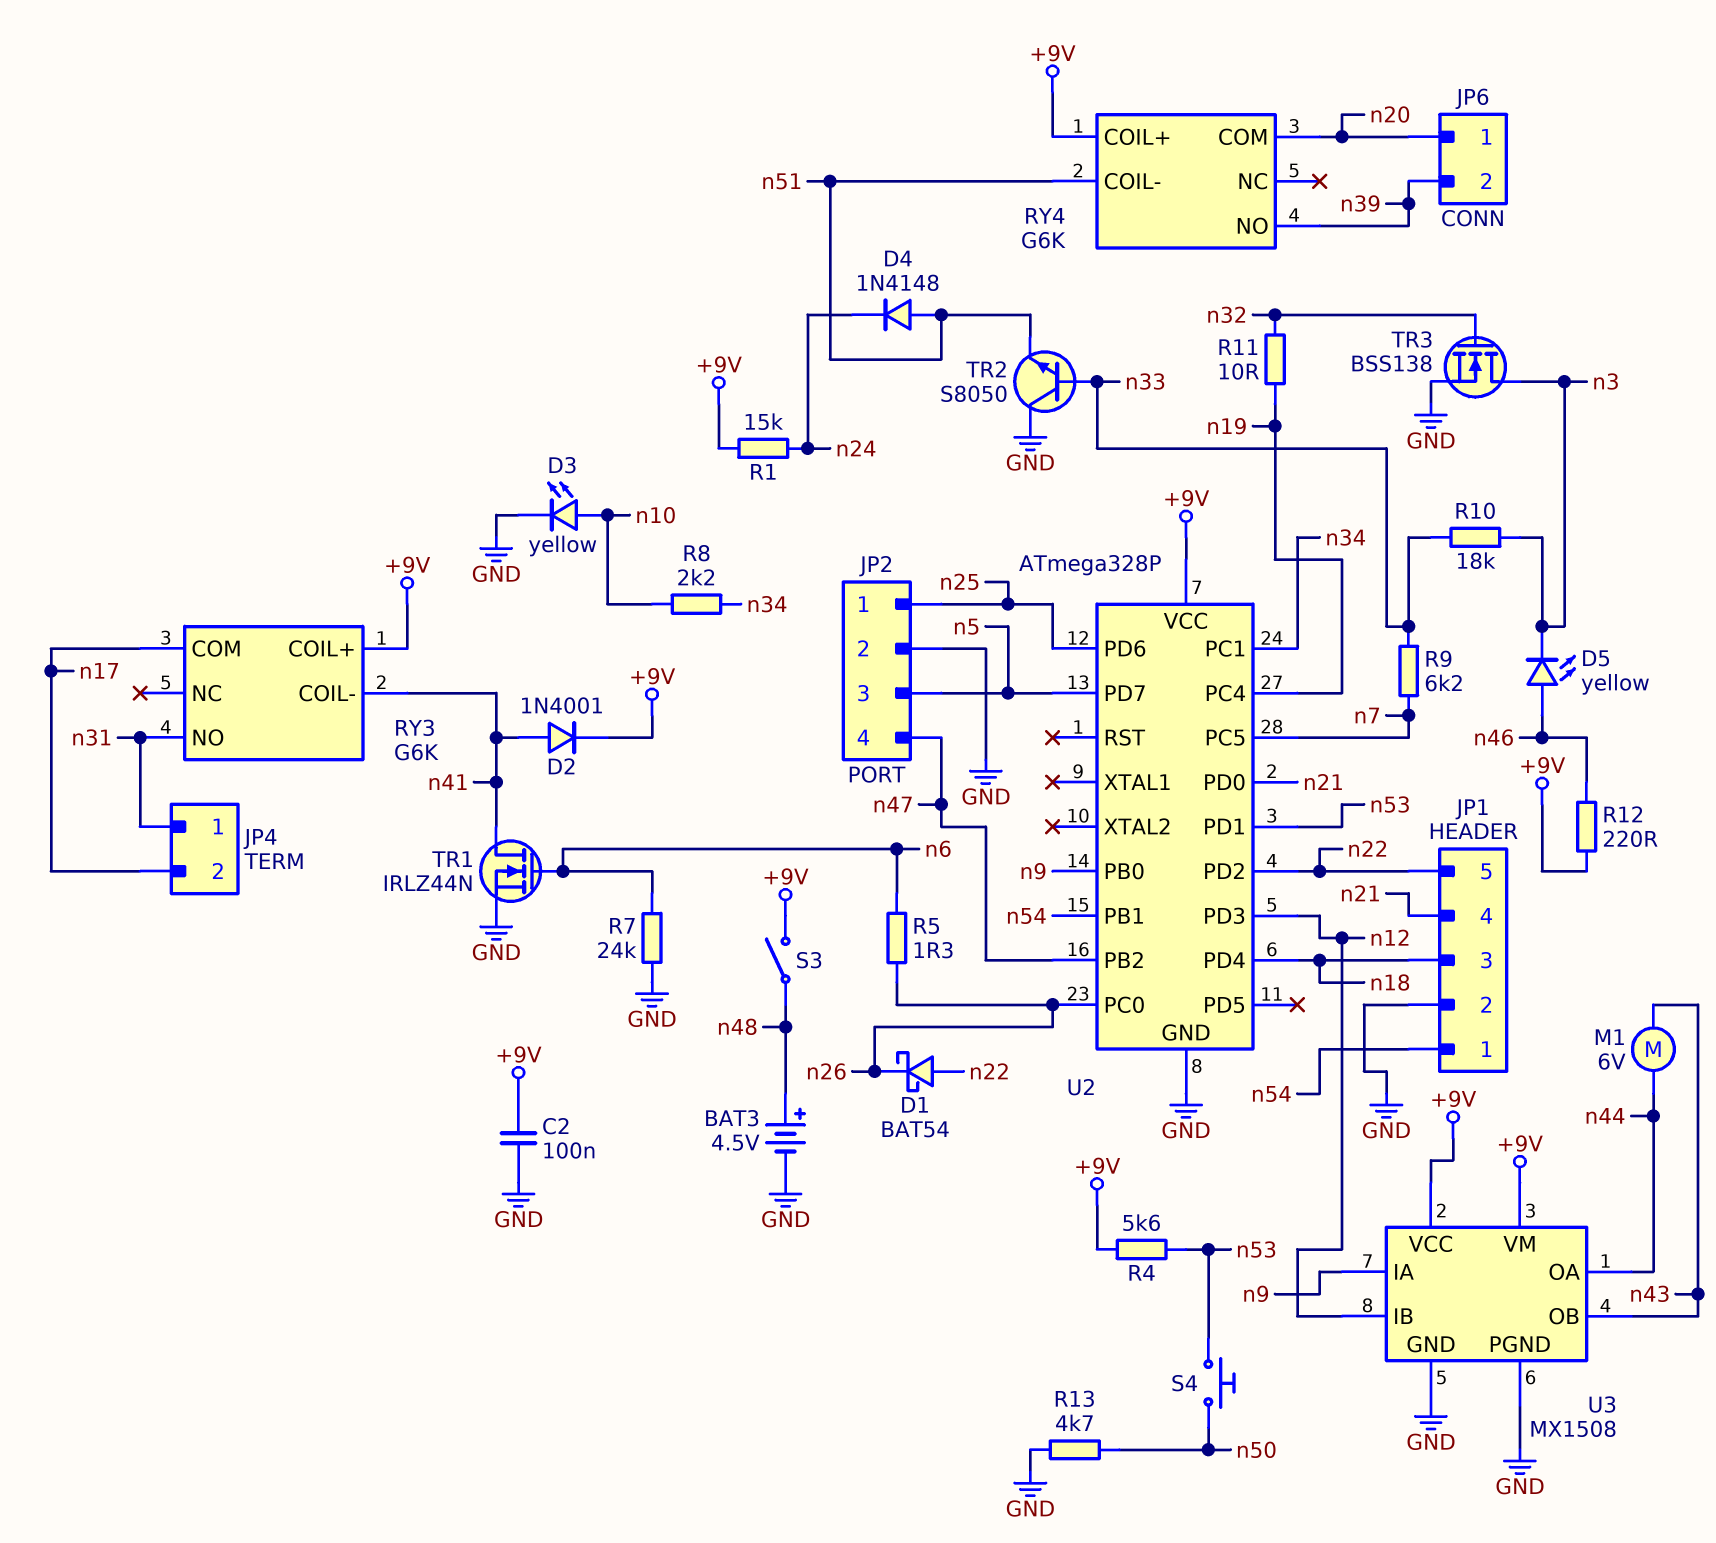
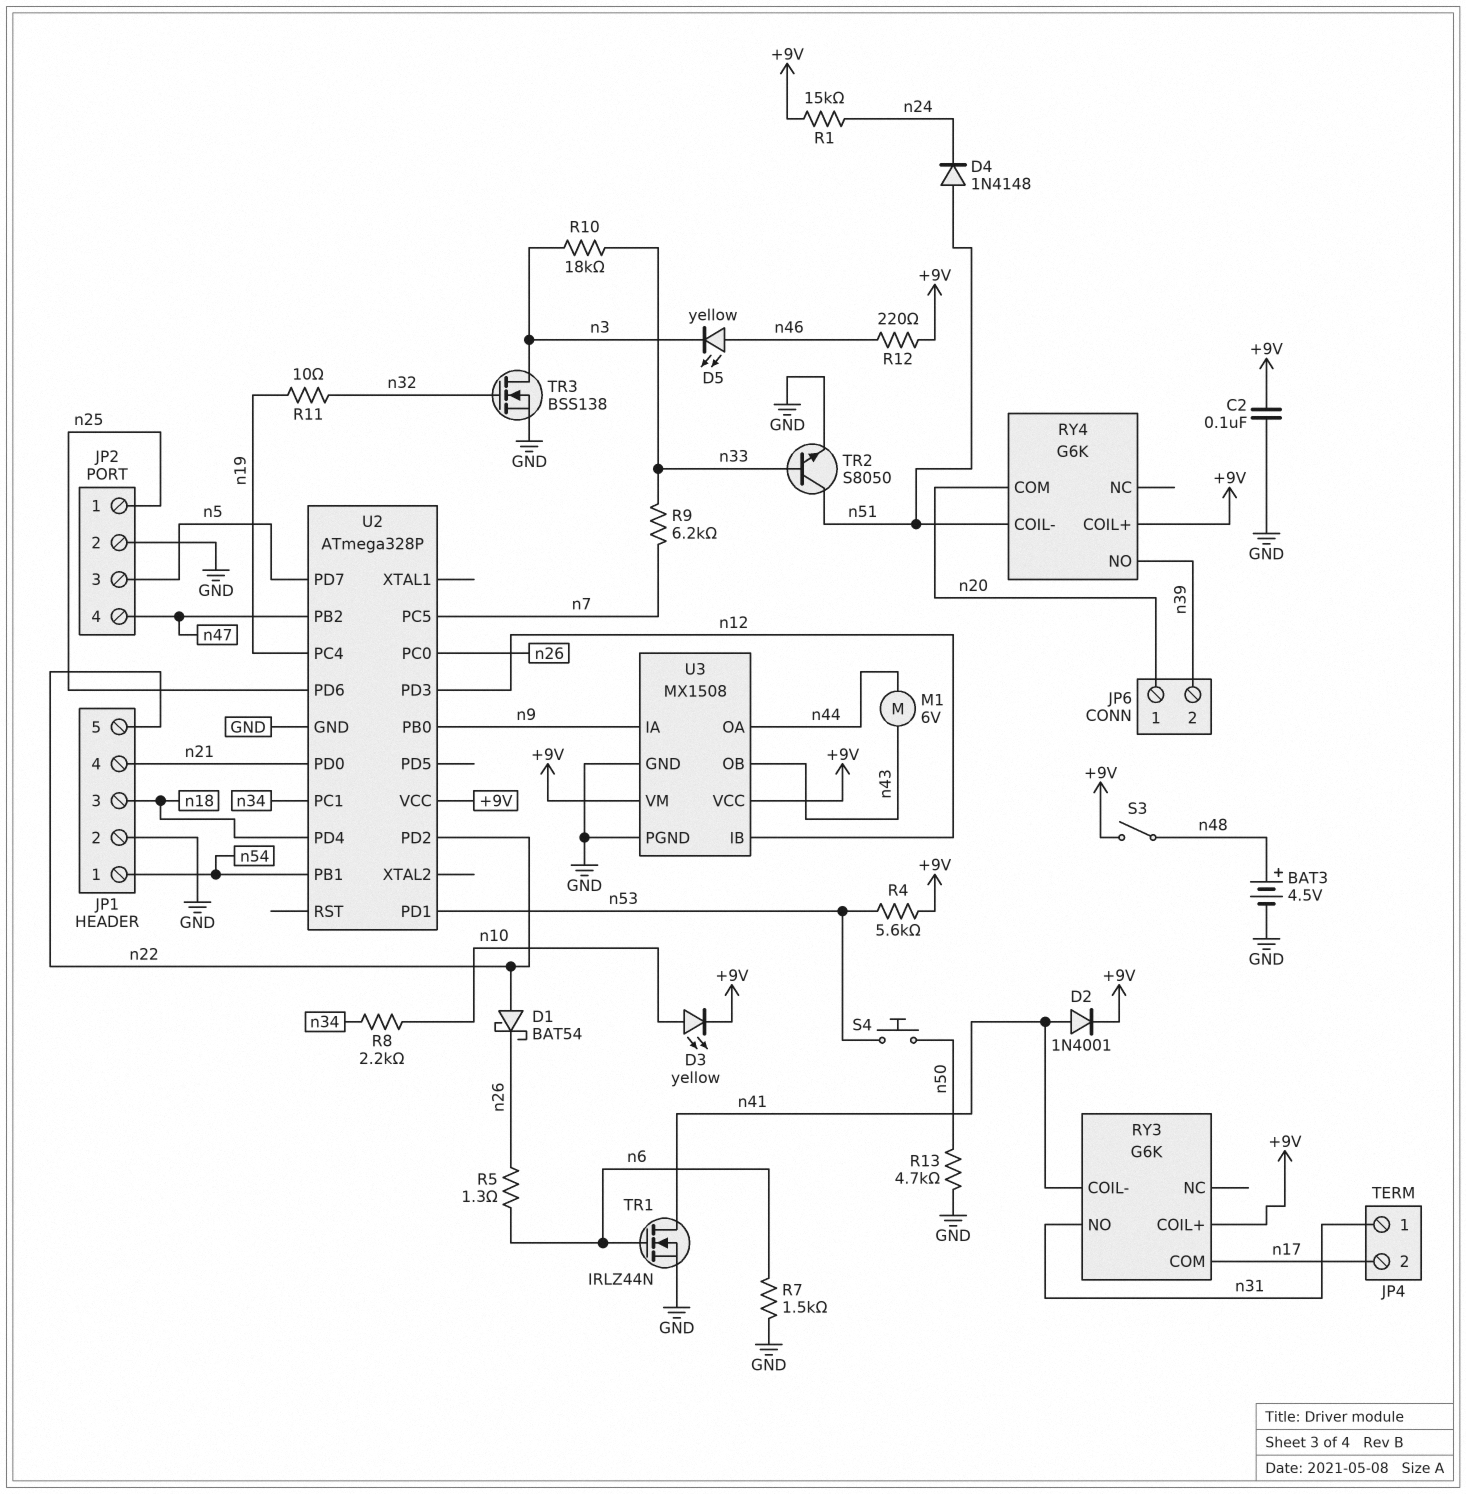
D3: LED yellow (A n10, K GND) -> LED yellow (A n10, K +9V)
R7: 24k (GND, n6) -> 1.5k (GND, n6)
TR2: NPN S8050 (B n33, C GND, E n51) -> NPN S8050 (B n33, C n51, E GND)

